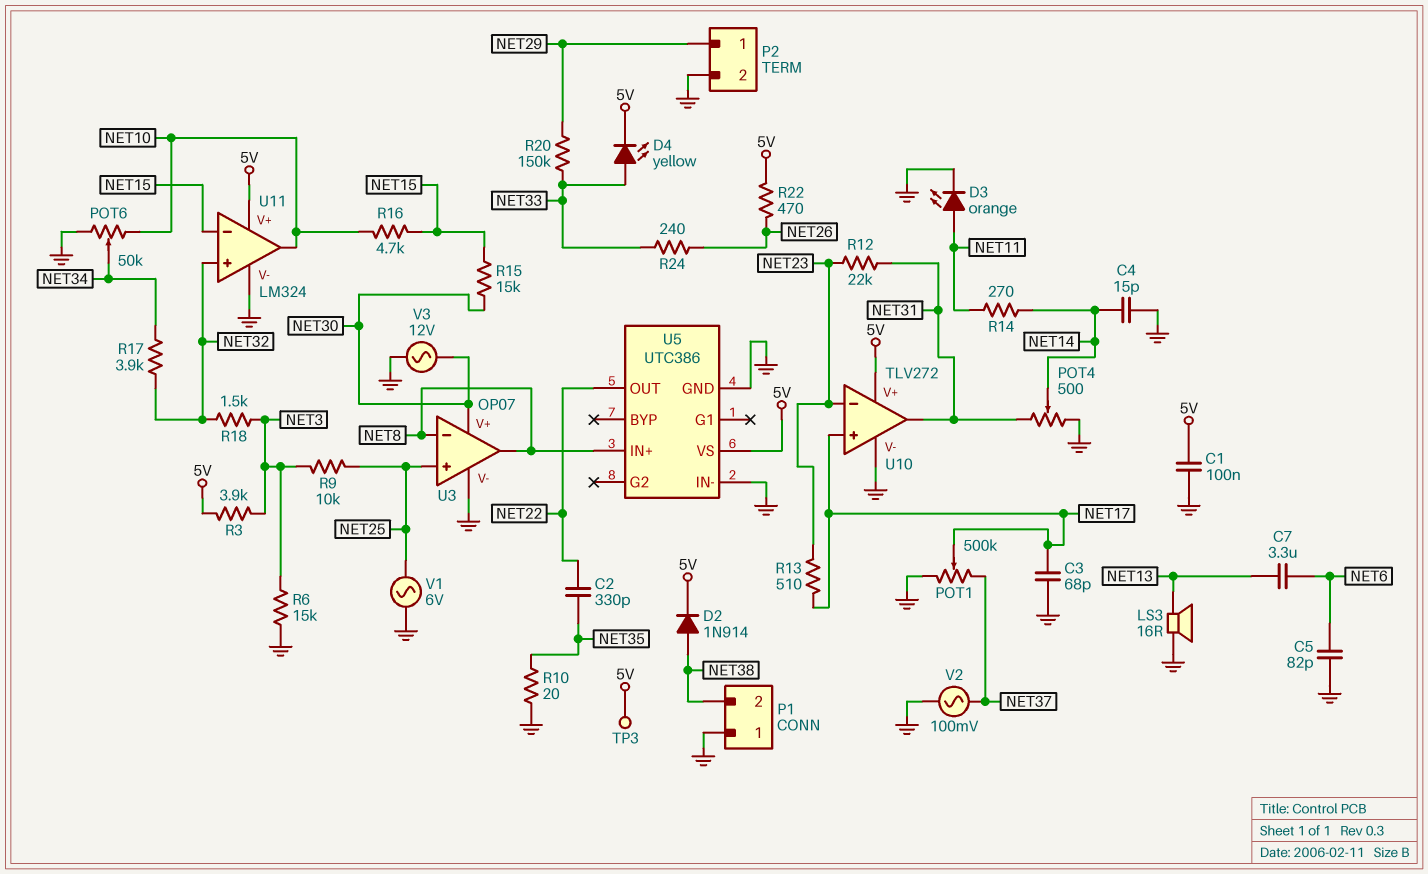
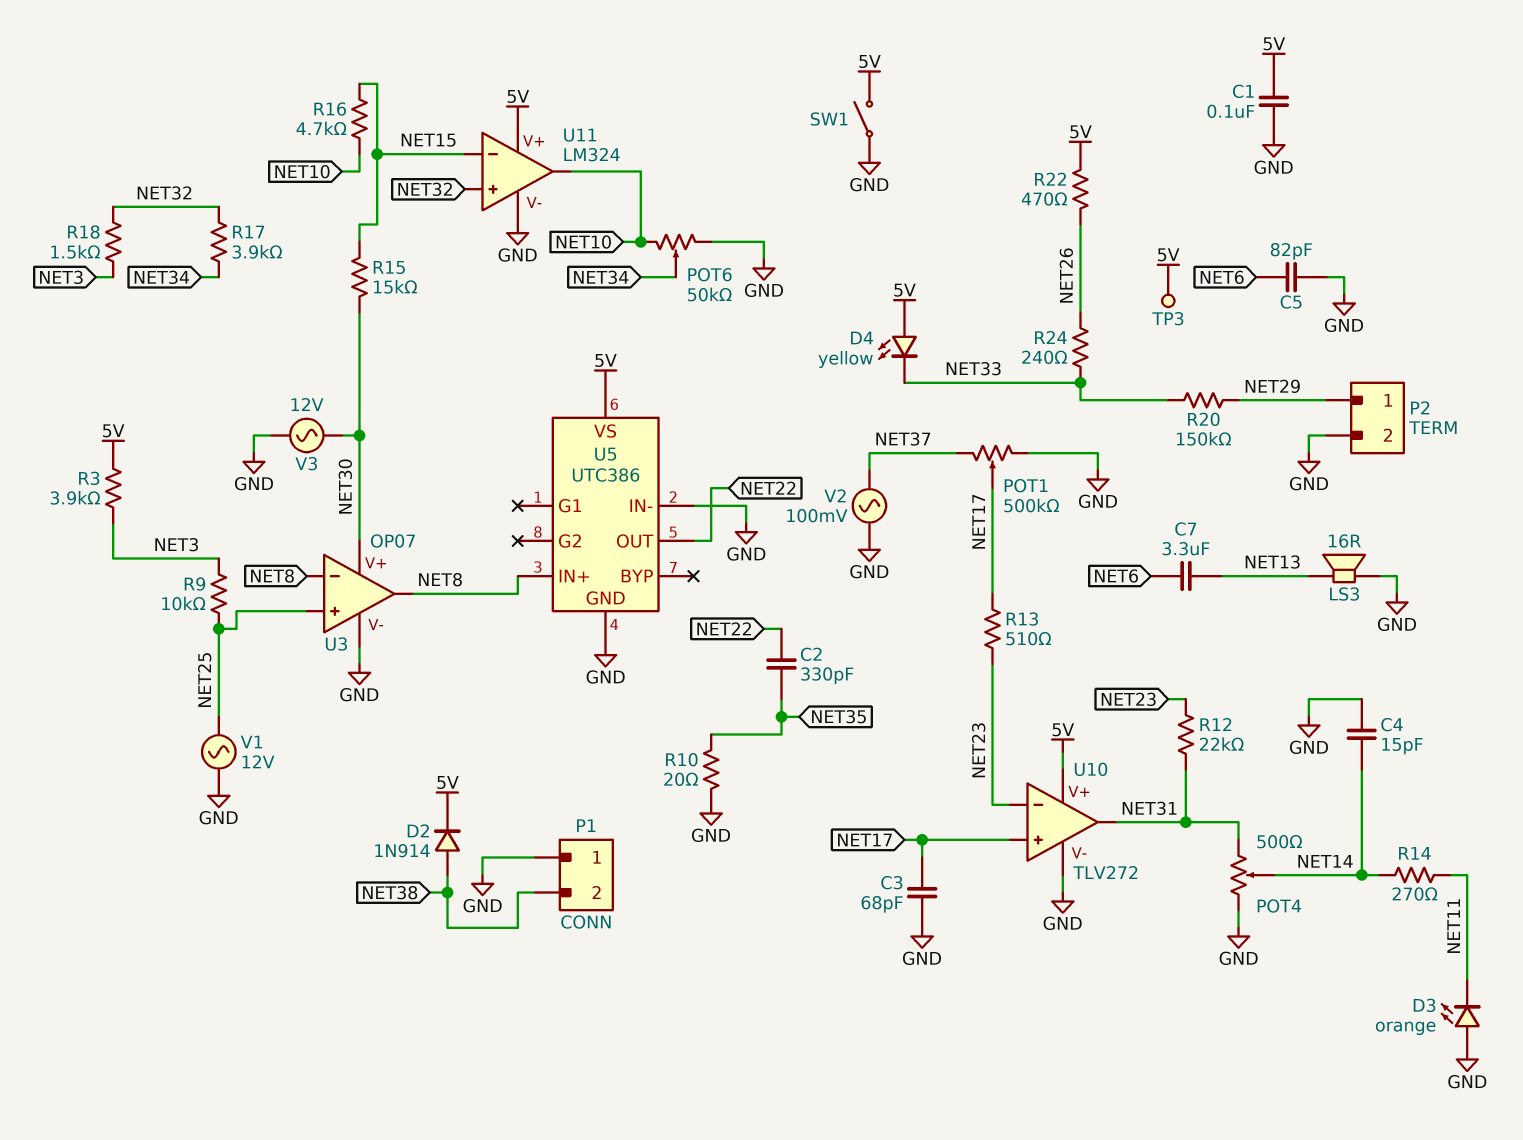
D3: LED orange (A NET11, K GND) -> LED orange (A GND, K NET11)
D4: LED yellow (A NET33, K 5V) -> LED yellow (A 5V, K NET33)
R6: 15k (GND, NET3) -> none
SW1: none -> switch (5V, GND)
V1: AC 6V (GND, NET25) -> AC 12V (GND, NET25)

